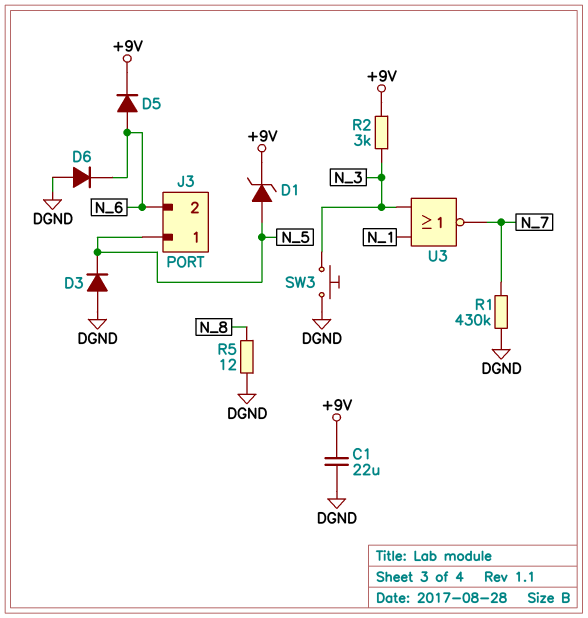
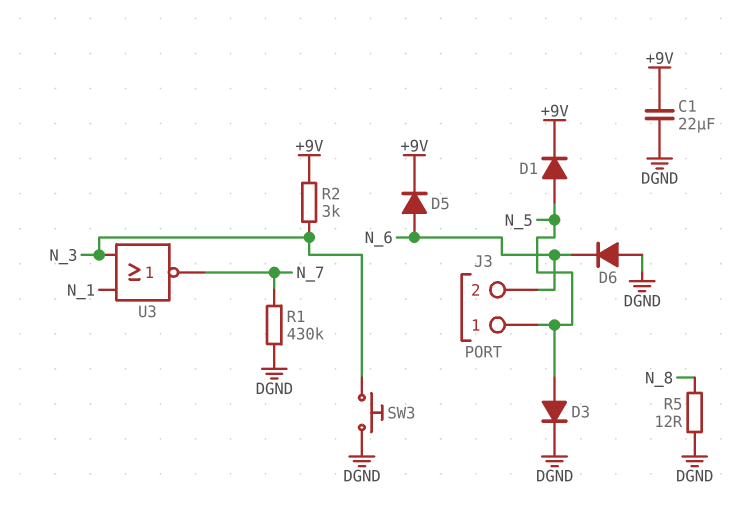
D1: zener (A N_5, K +9V) -> diode (A N_5, K +9V)
D3: diode (A DGND, K N_5) -> diode (A N_5, K DGND)

